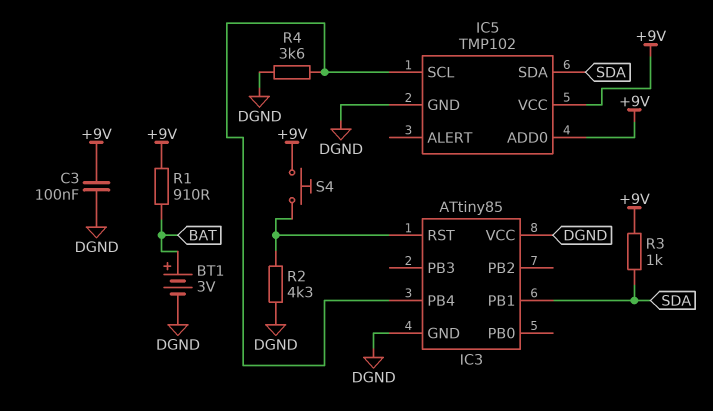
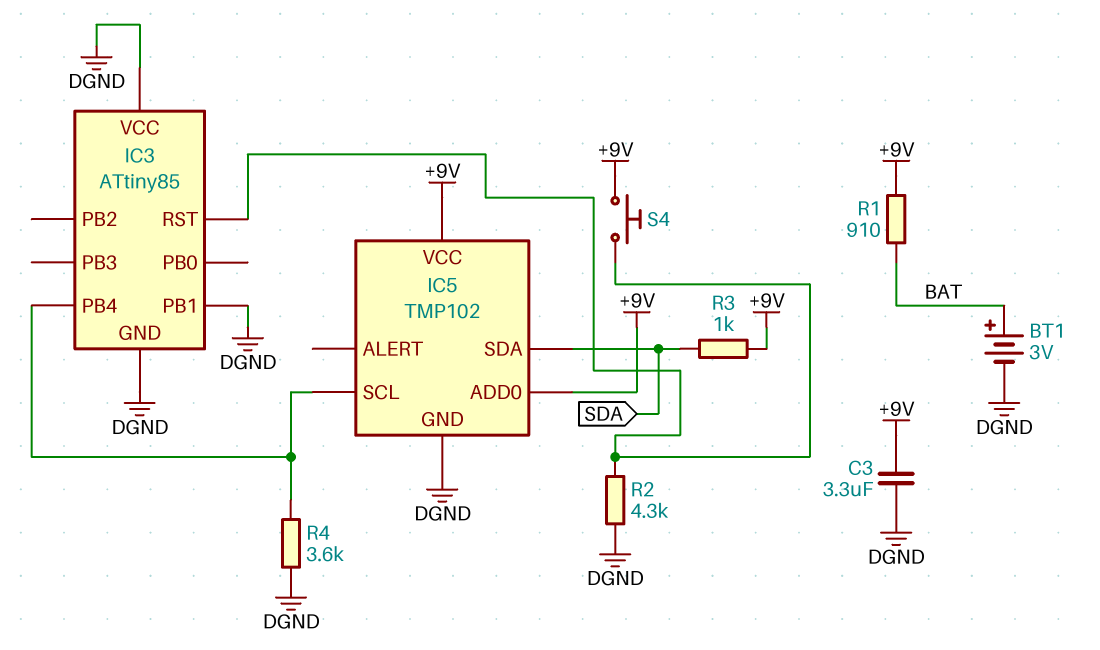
C3: 100nF (+9V, DGND) -> 3.3uF (+9V, DGND)
IC3 pin PB1: SDA -> DGND

